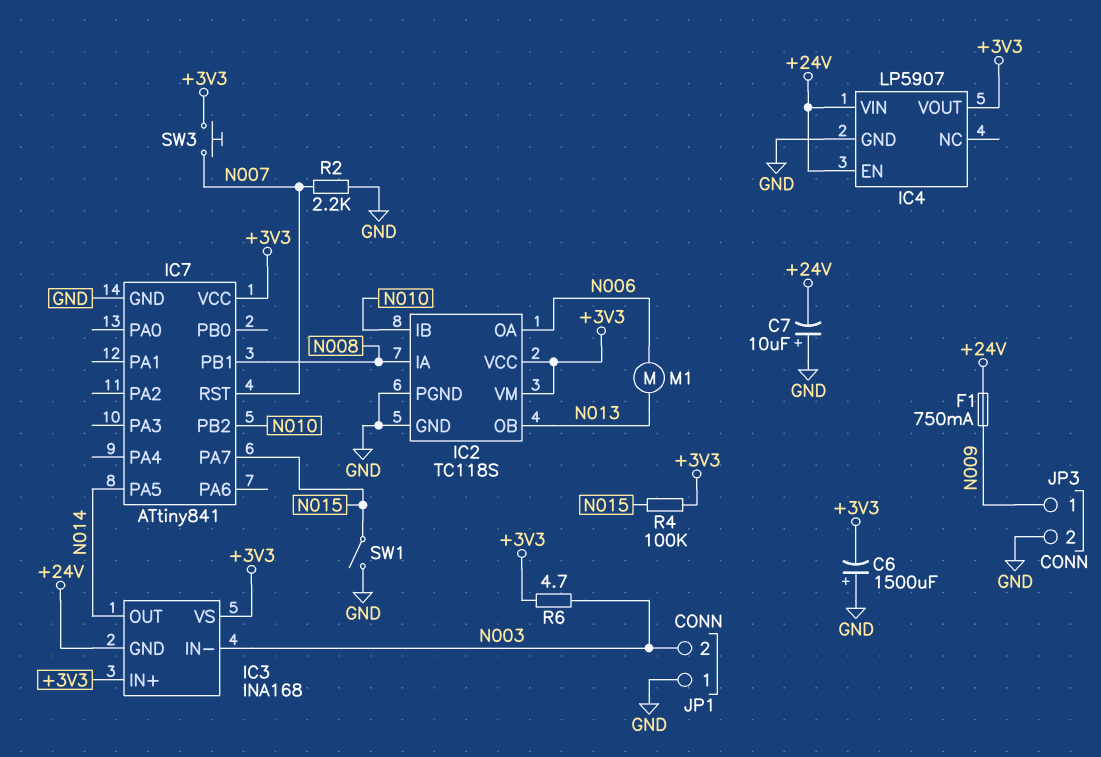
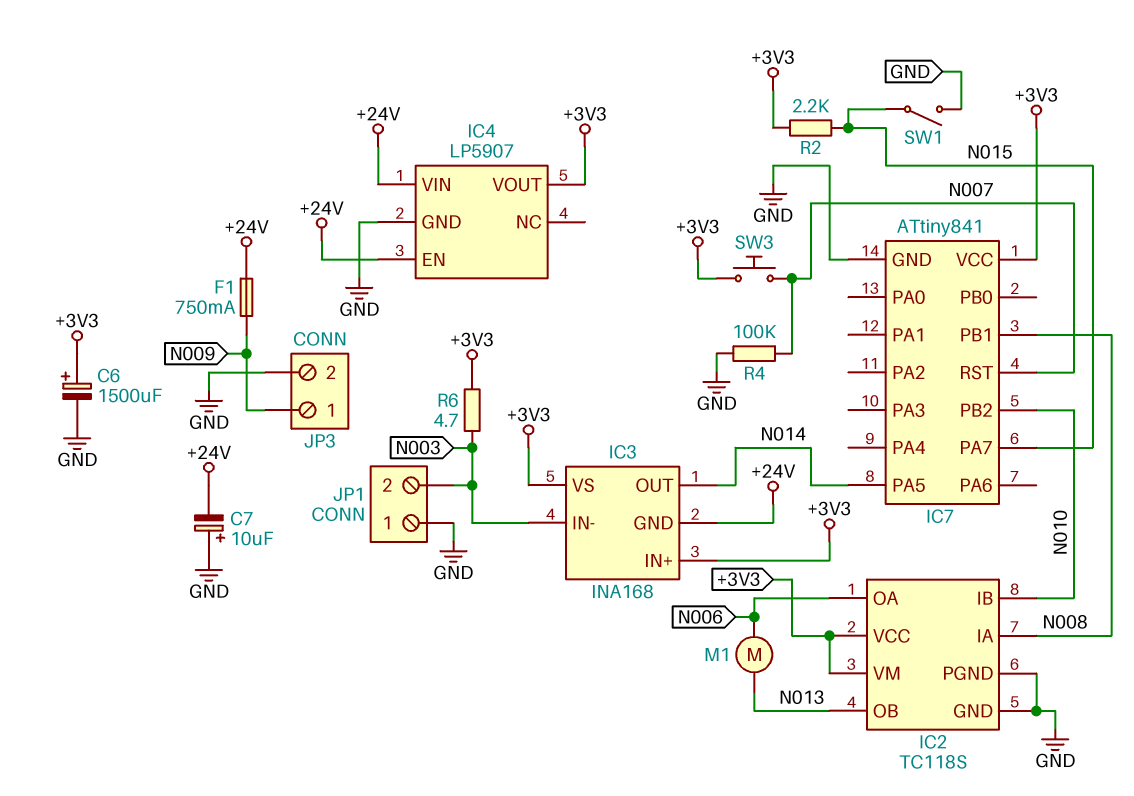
C6: 1500uF (plus GND, minus +3V3) -> 1500uF (plus +3V3, minus GND)
R2: 2.2k (GND, N007) -> 2.2k (+3V3, N015)
R4: 100k (+3V3, N015) -> 100k (GND, N007)

